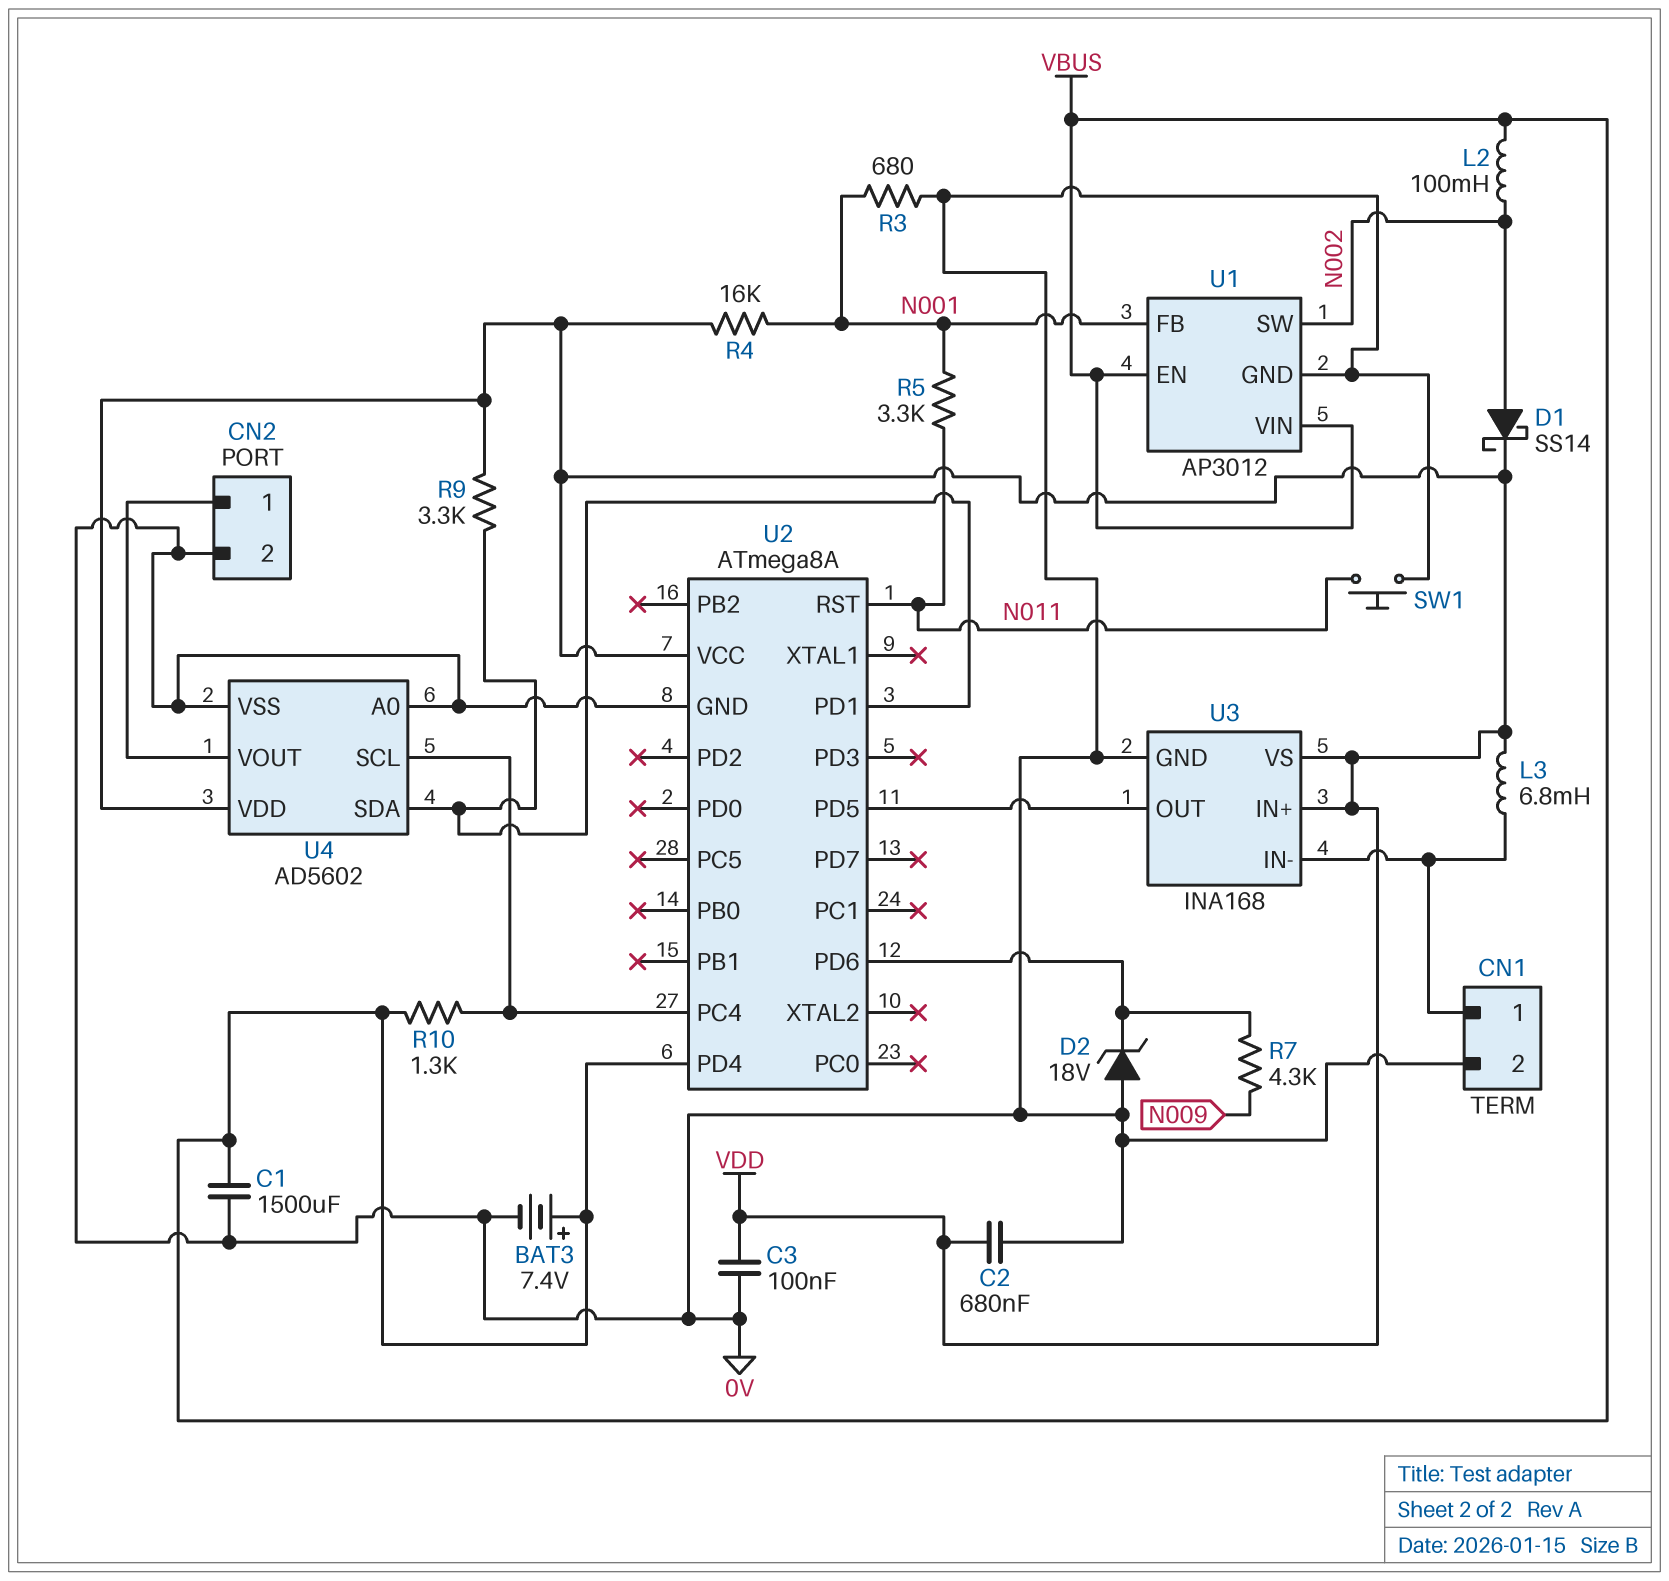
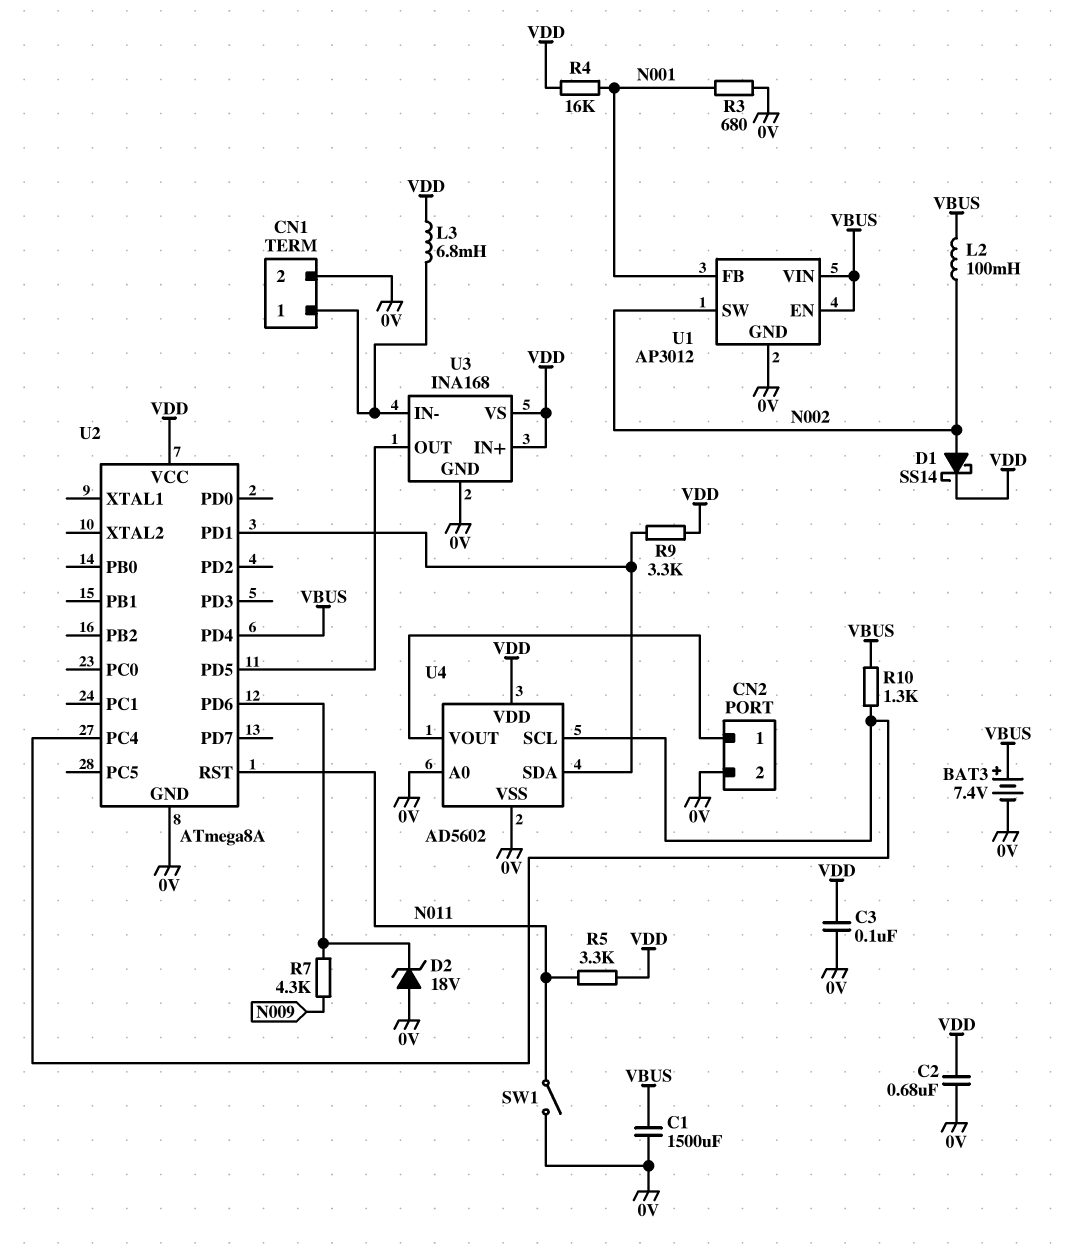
R5: 3.3k (N001, N011) -> 3.3k (N011, VDD)
SW1: button (0V, N011) -> switch (0V, N011)

